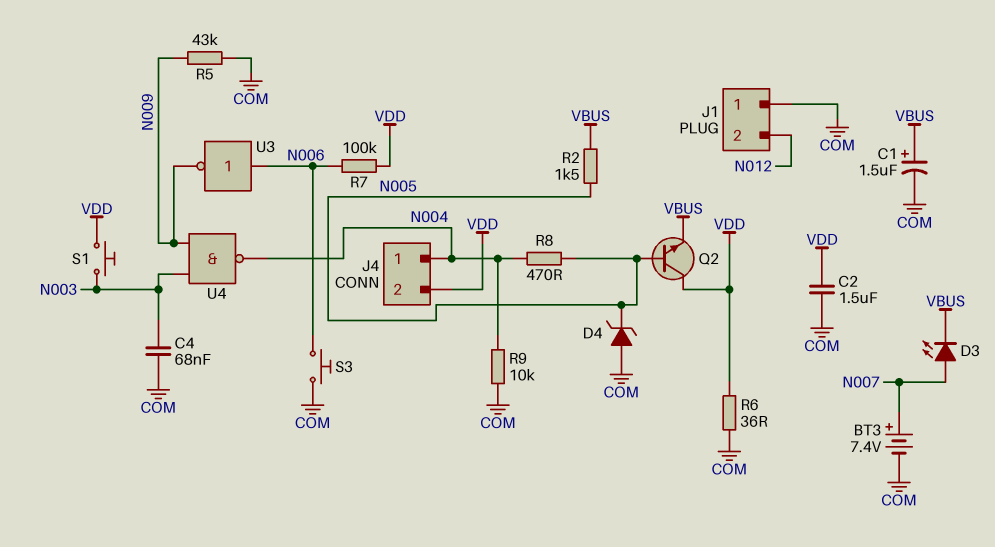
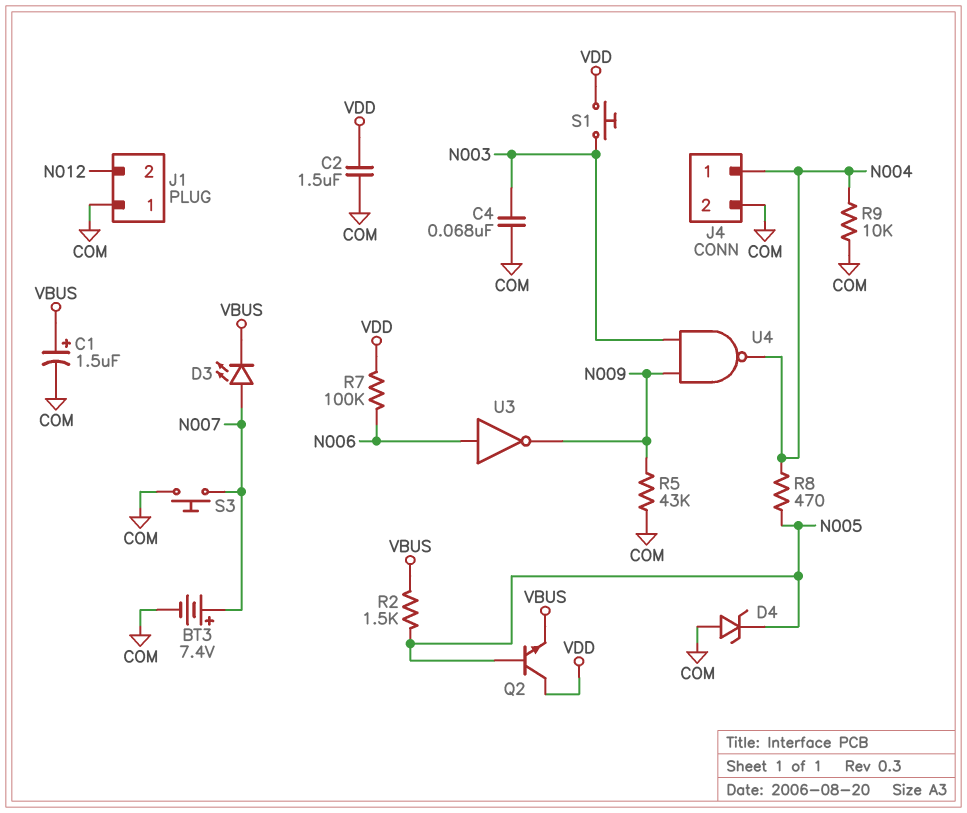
J4 pin 2: VDD -> COM
R6: 36 (COM, VDD) -> none
S3: button (COM, N006) -> button (COM, N007)

